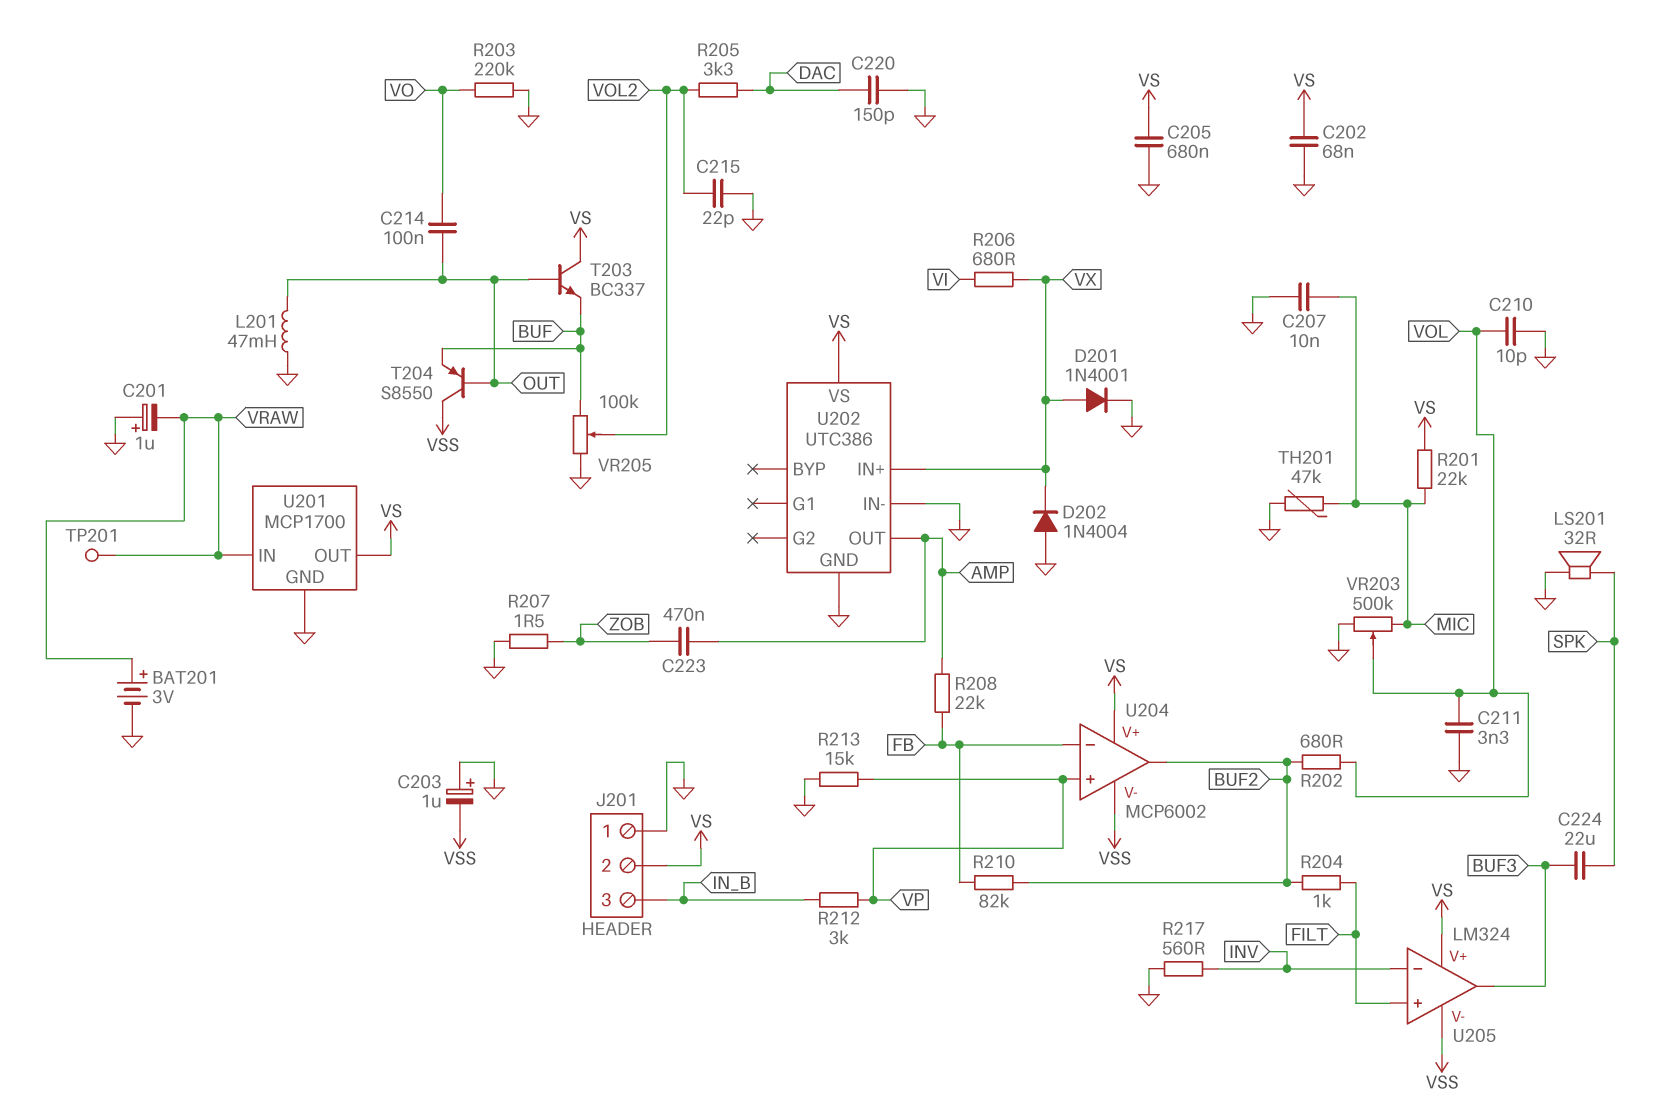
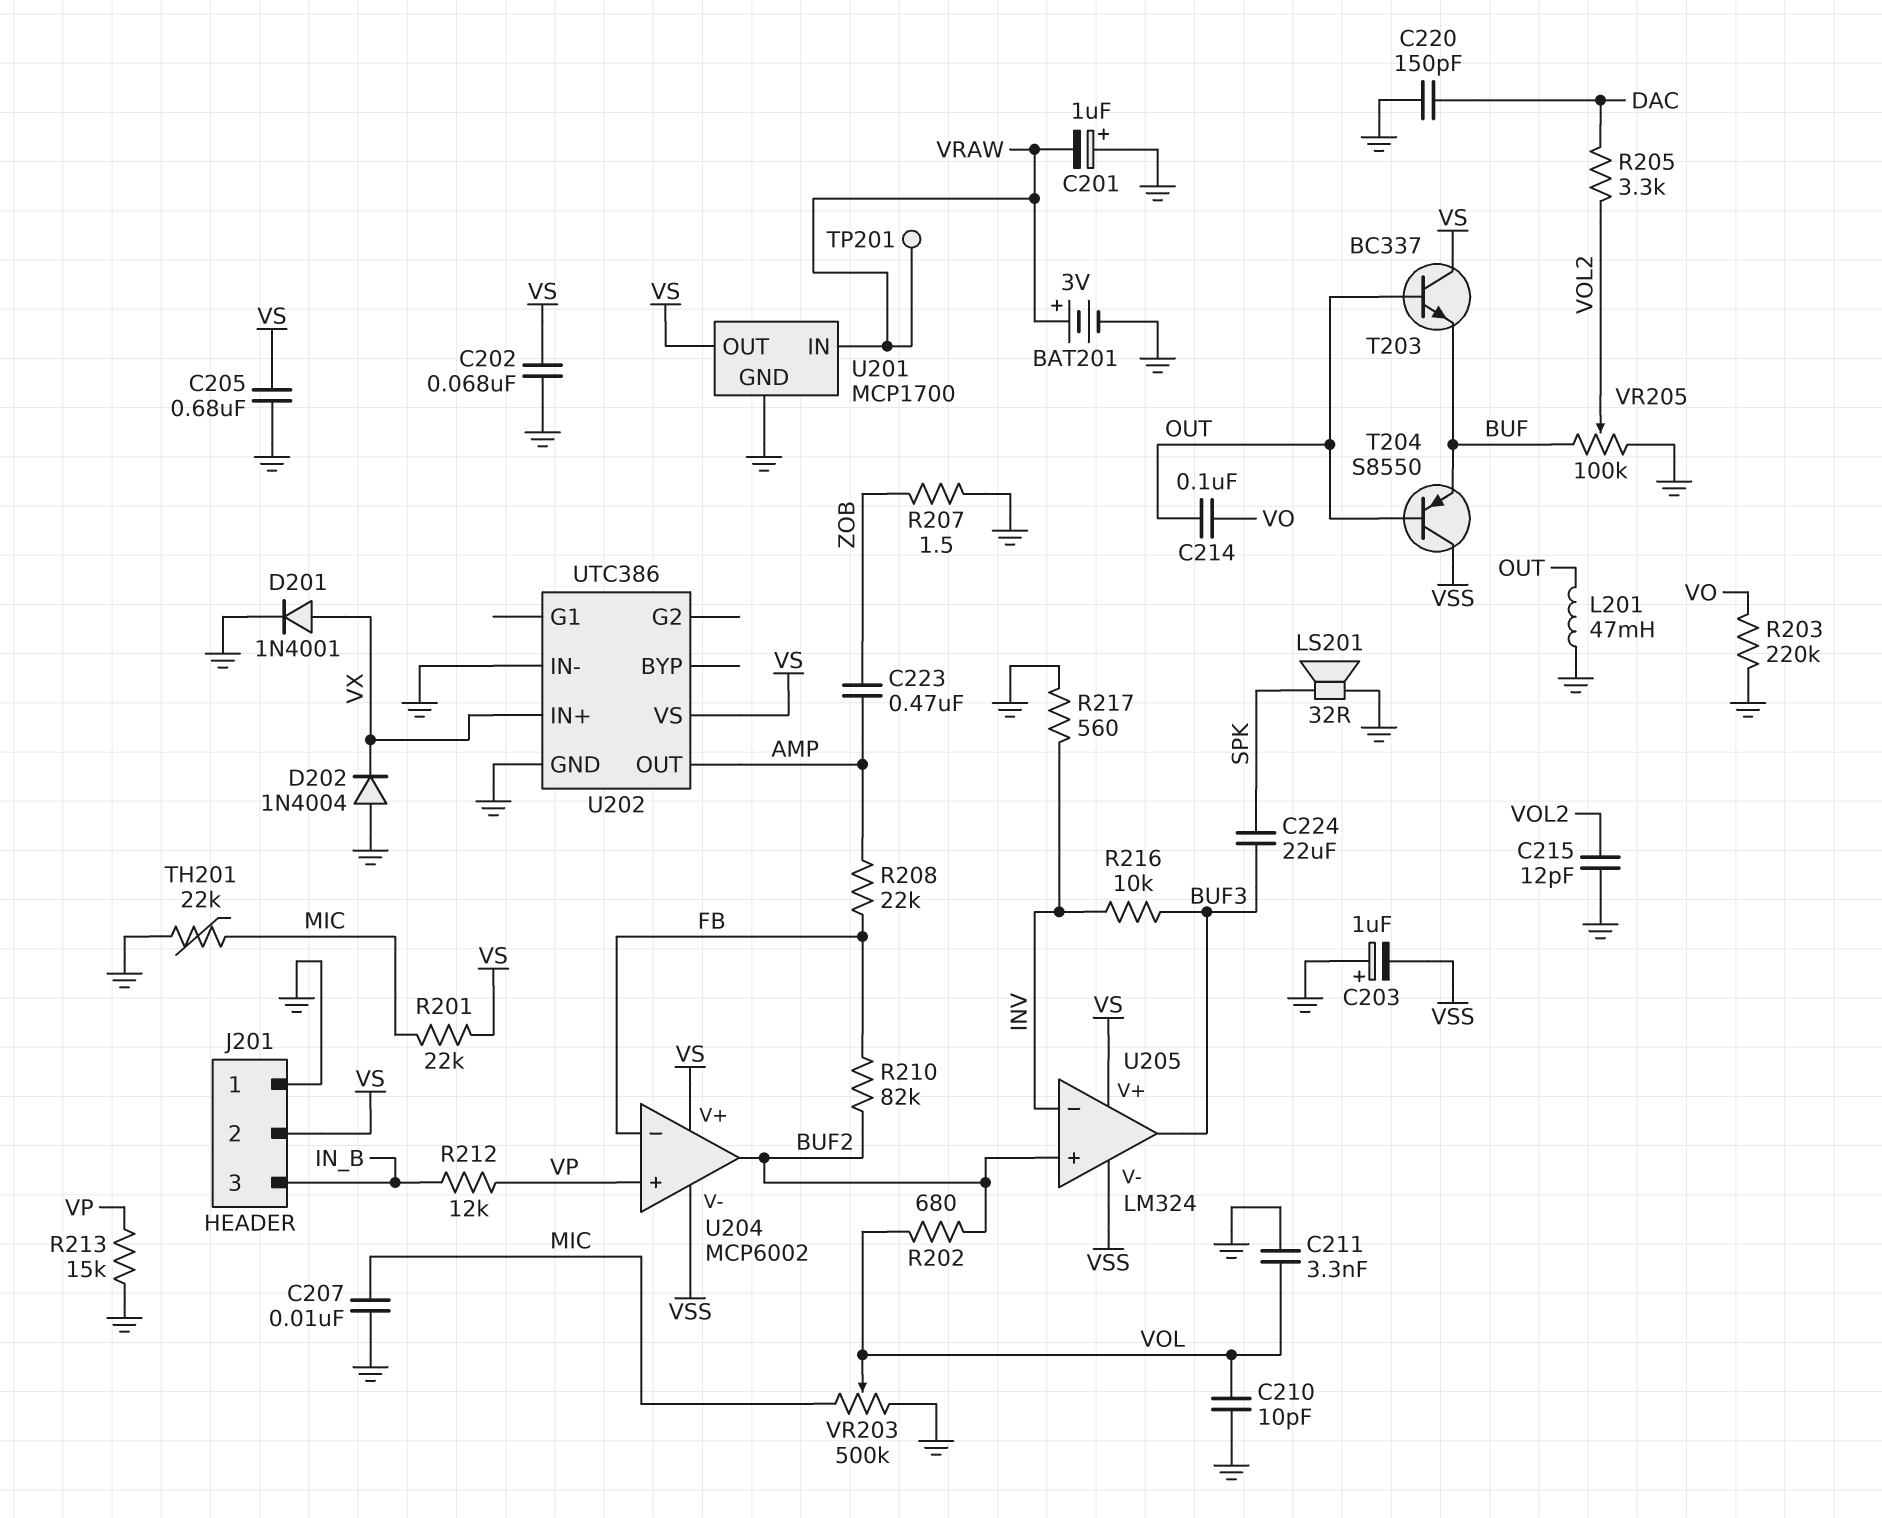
C215: 22pF (GND, VOL2) -> 12pF (GND, VOL2)
R204: 1k (BUF2, FILT) -> none
R206: 680 (VI, VX) -> none
R212: 3k (IN_B, VP) -> 12k (IN_B, VP)
R216: none -> 10k (BUF3, INV)
TH201: 47k (GND, MIC) -> 22k (GND, MIC)
U205 pin in+: FILT -> BUF2

